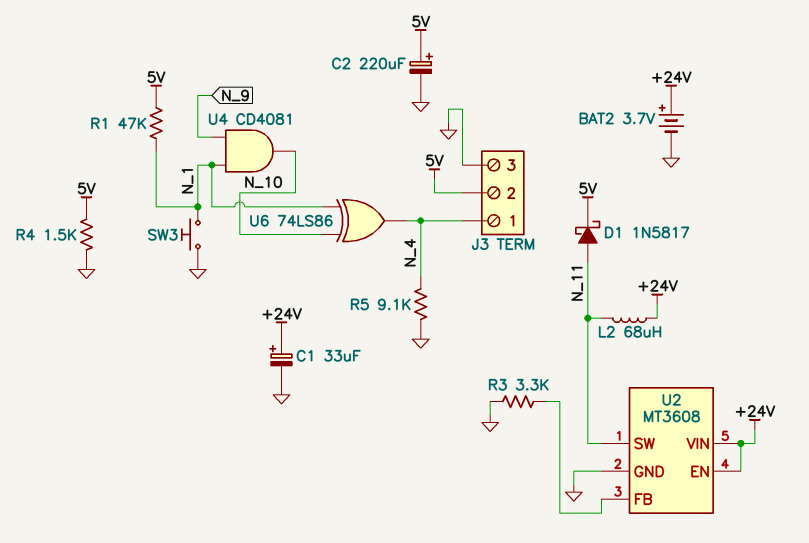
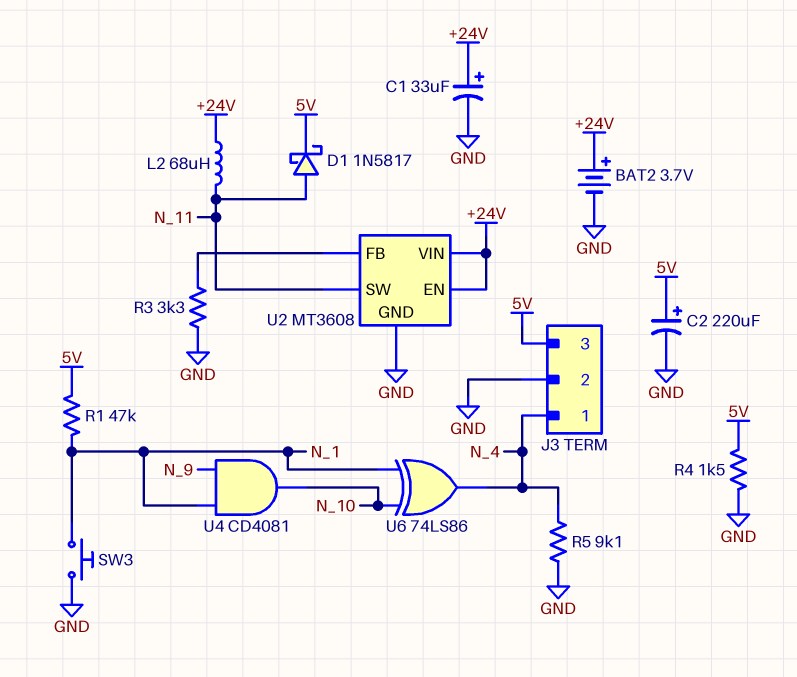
J3 pin 2: 5V -> GND
J3 pin 3: GND -> 5V

